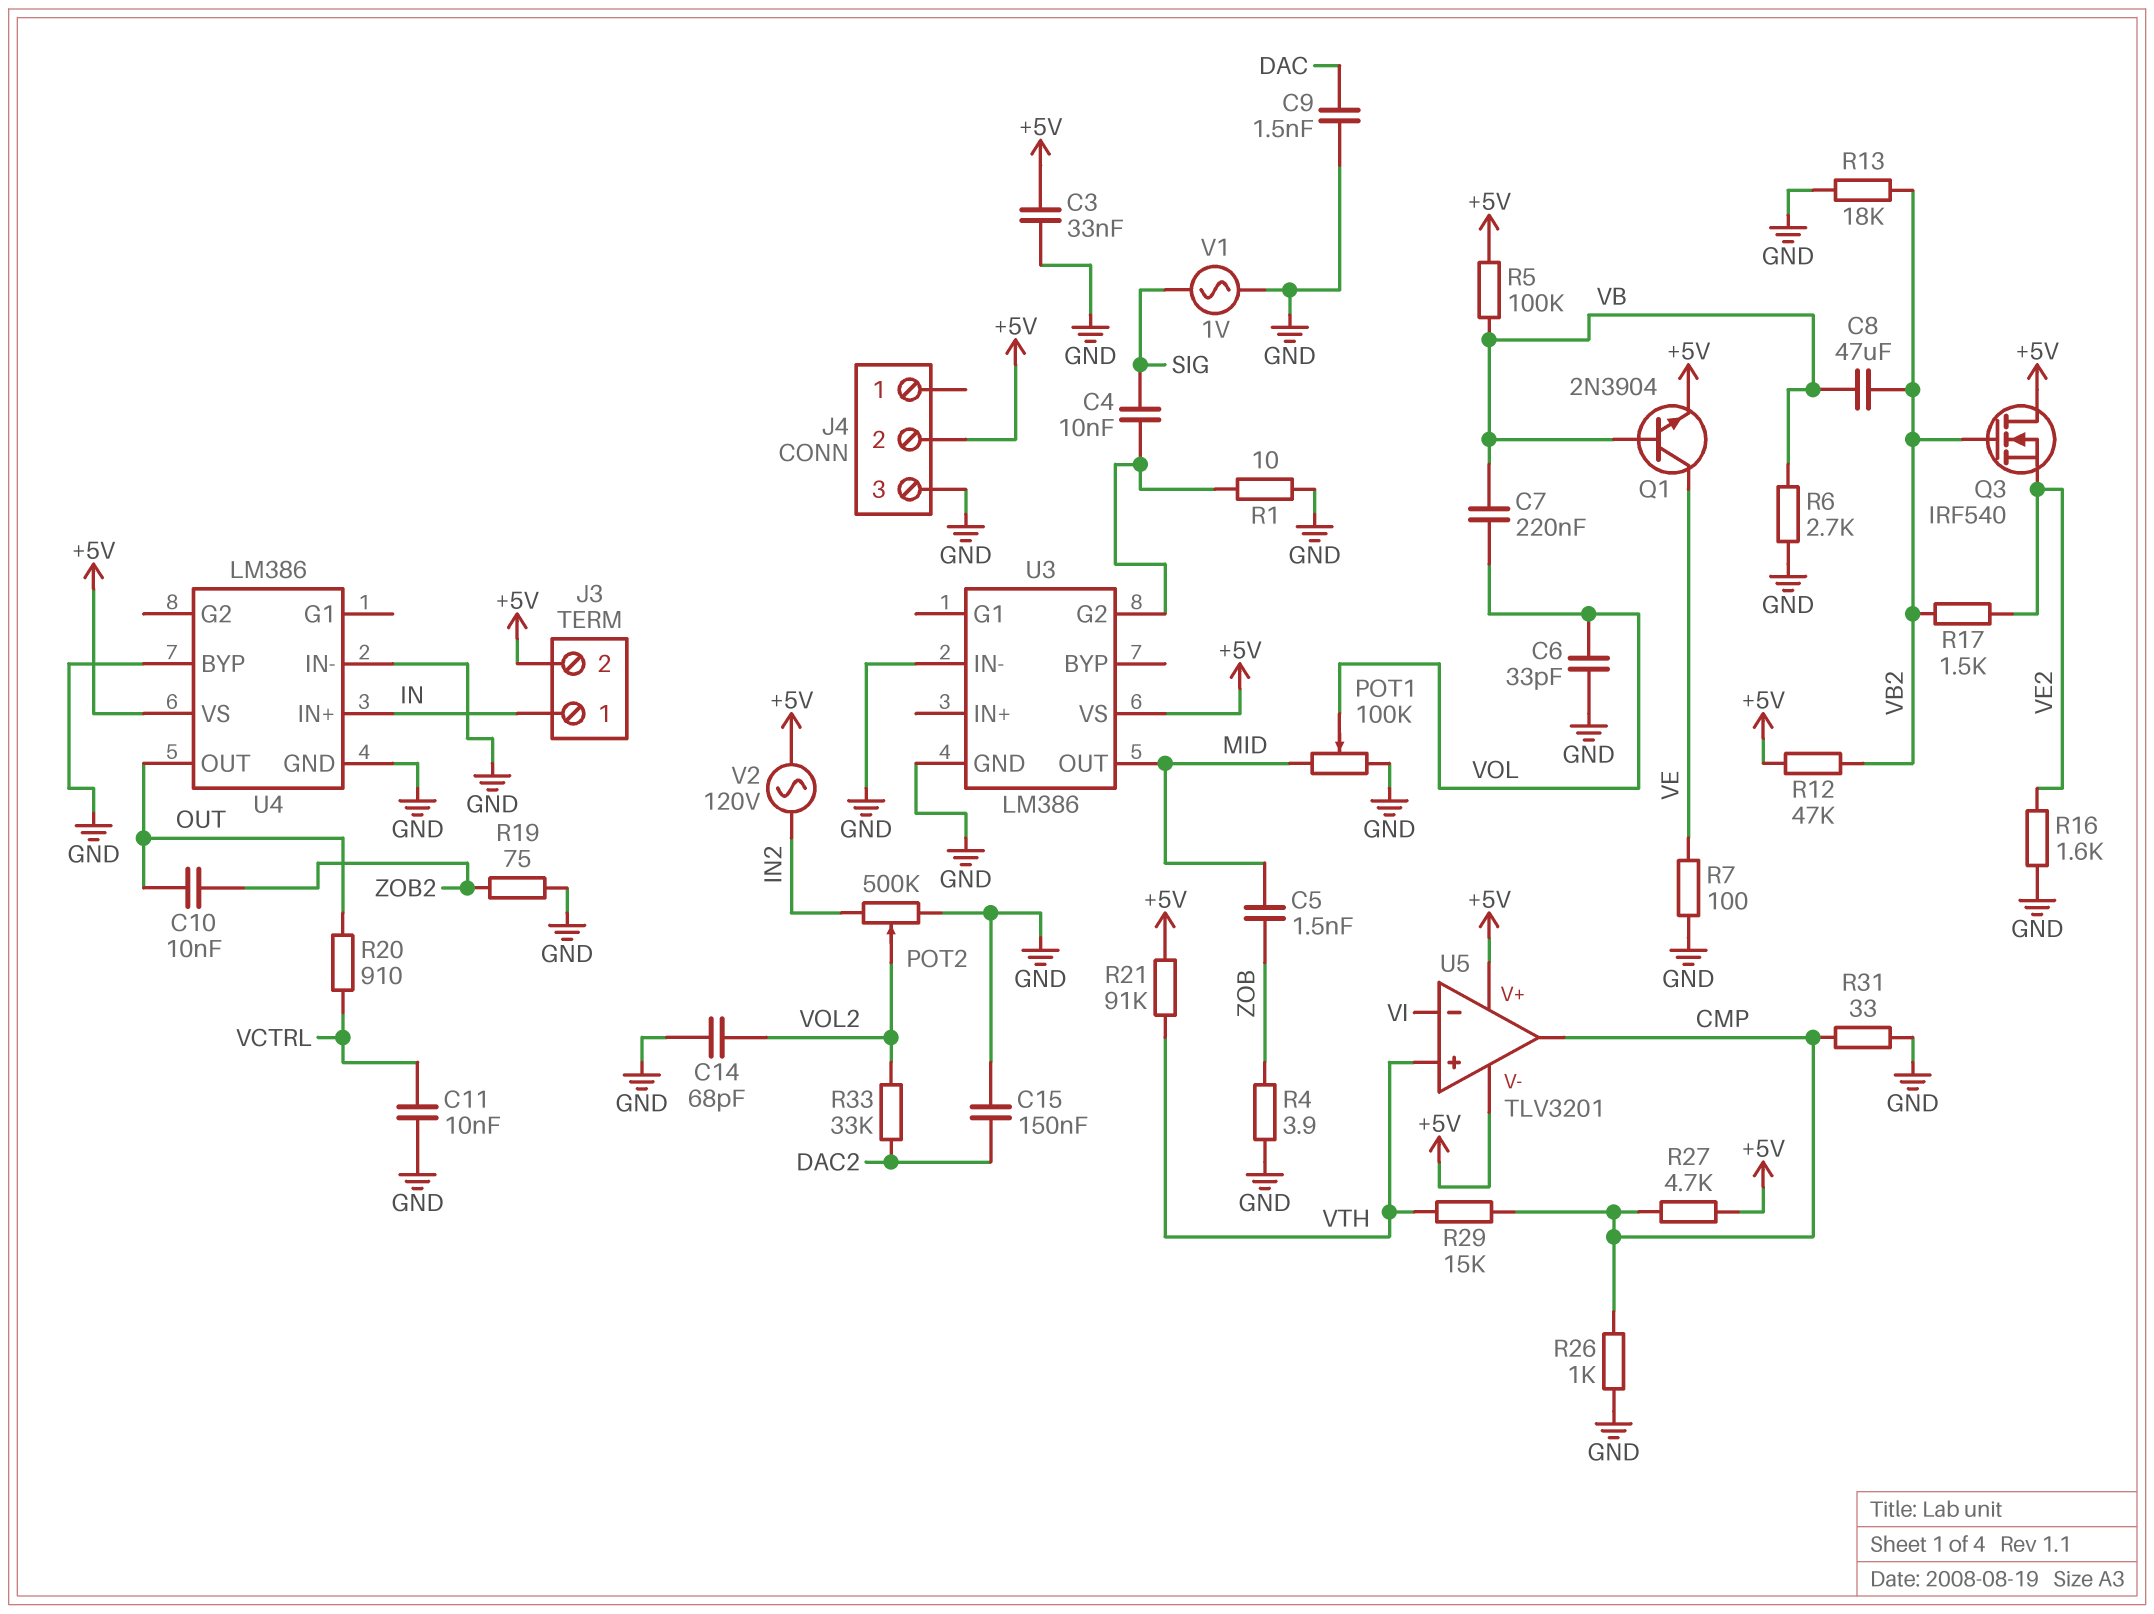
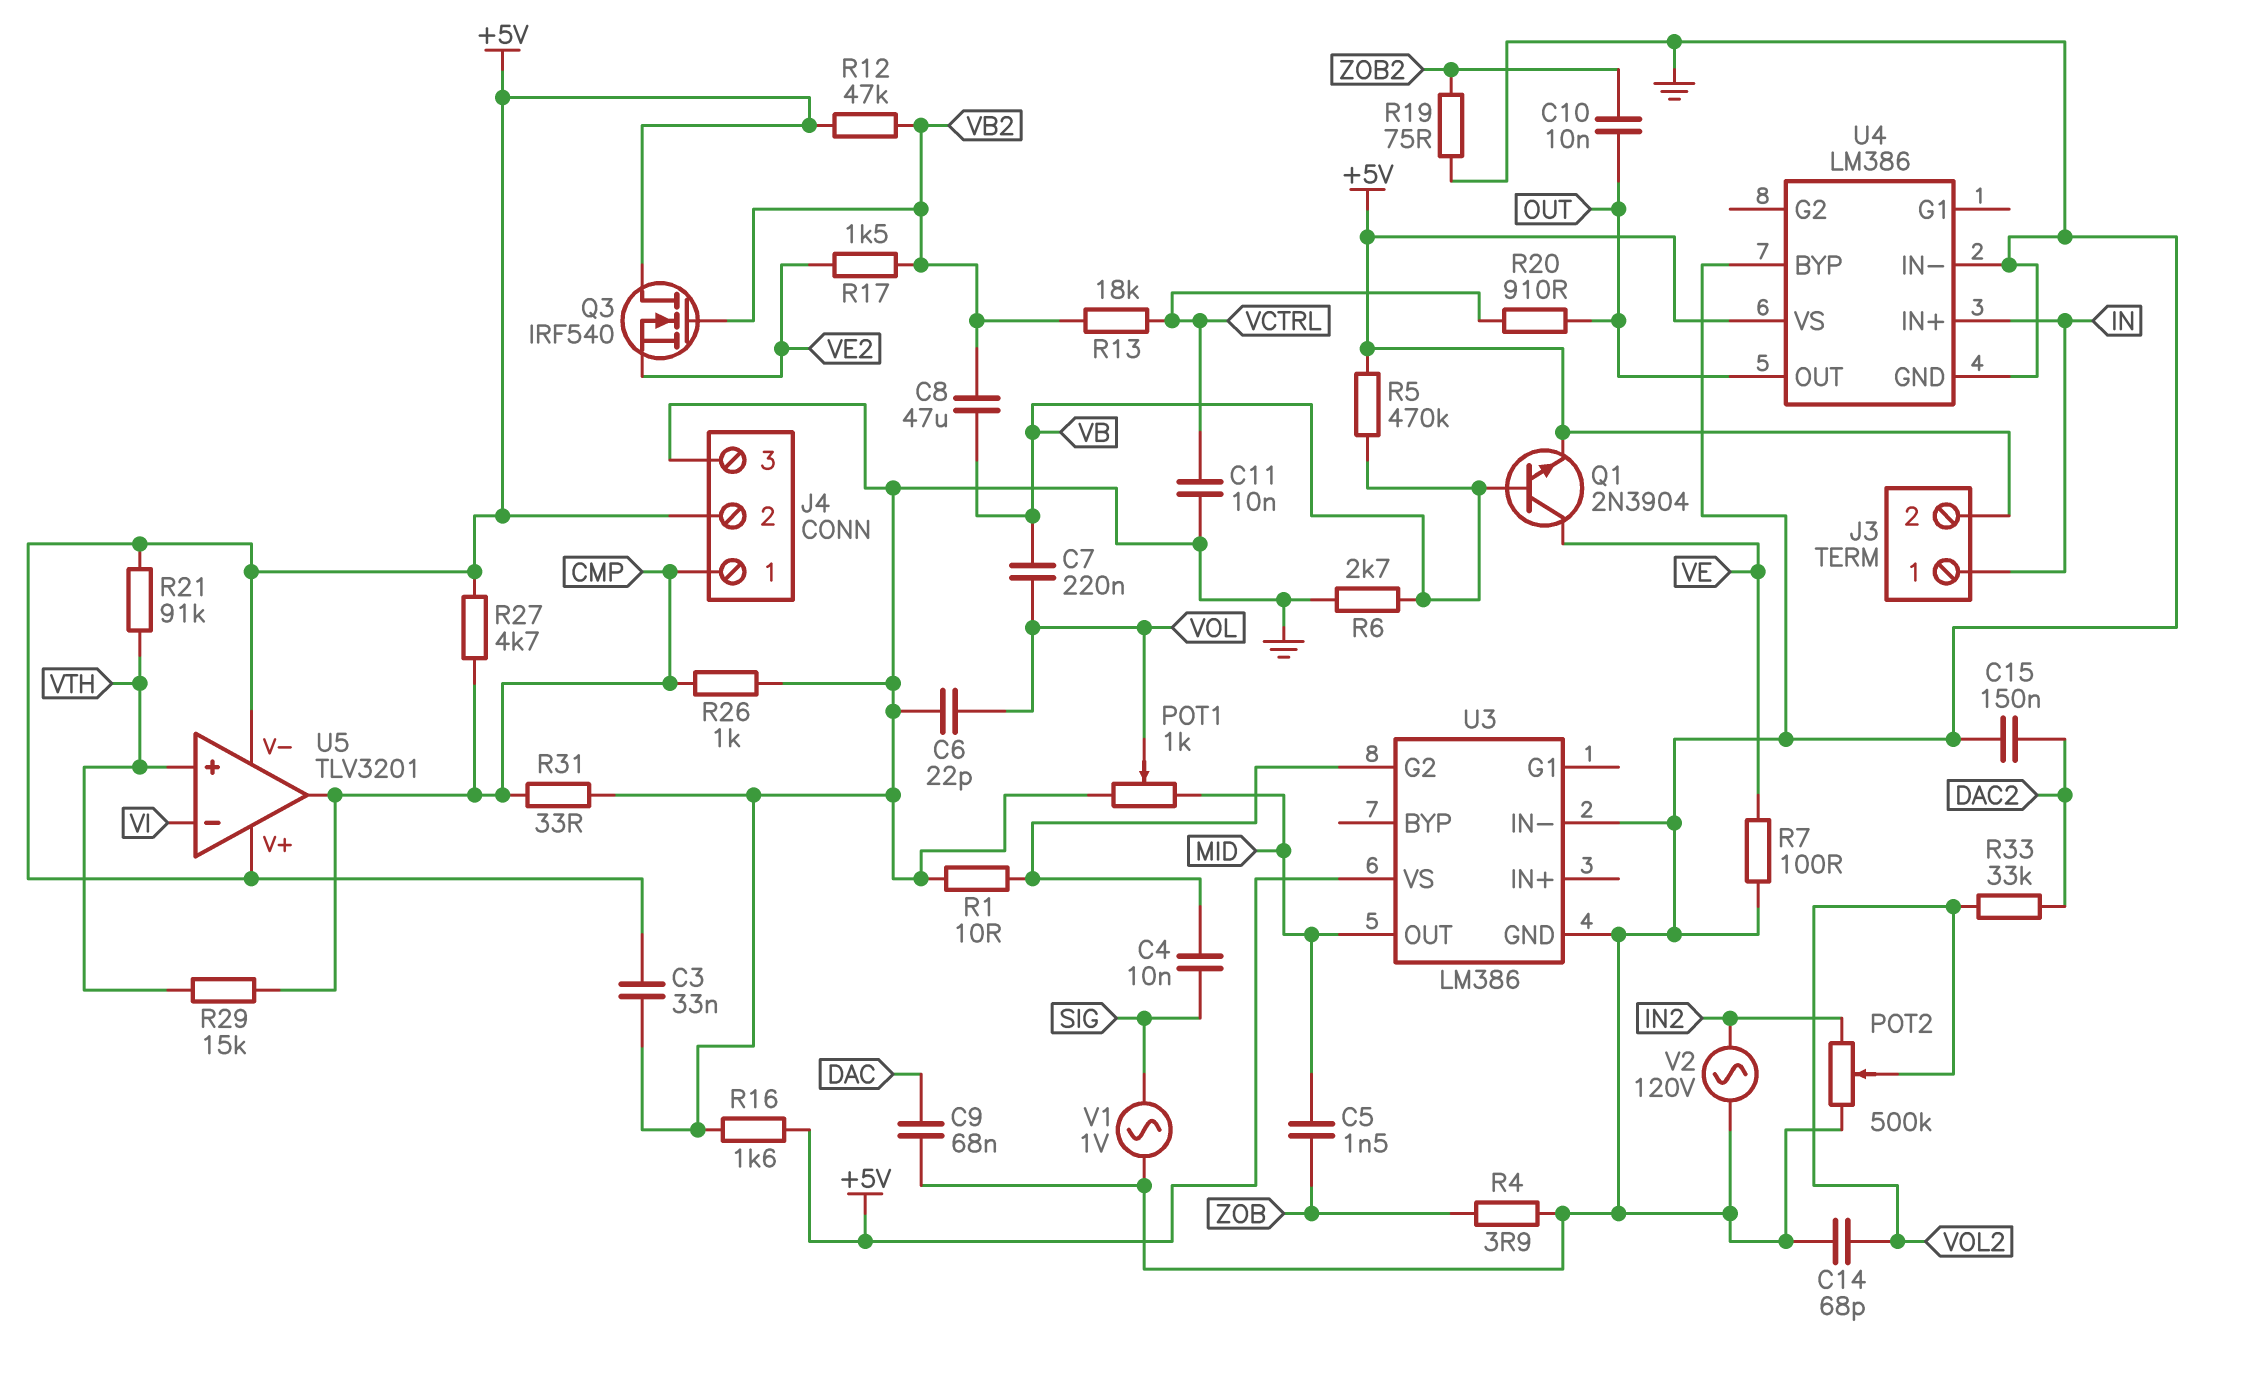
C6: 33pF (GND, VOL) -> 22pF (GND, VOL)
C9: 1.5nF (DAC, GND) -> 68nF (DAC, GND)
J4 pin 1: none -> CMP
POT1: 100k (GND, MID, wiper VOL) -> 1k (GND, MID, wiper VOL)
R5: 100k (+5V, VB) -> 470k (+5V, VB)
R13: 18k (GND, VB2) -> 18k (VB2, VCTRL)
R16: 1.6k (GND, VE2) -> 1.6k (+5V, GND)
V2: AC 120V (+5V, IN2) -> AC 120V (GND, IN2)

